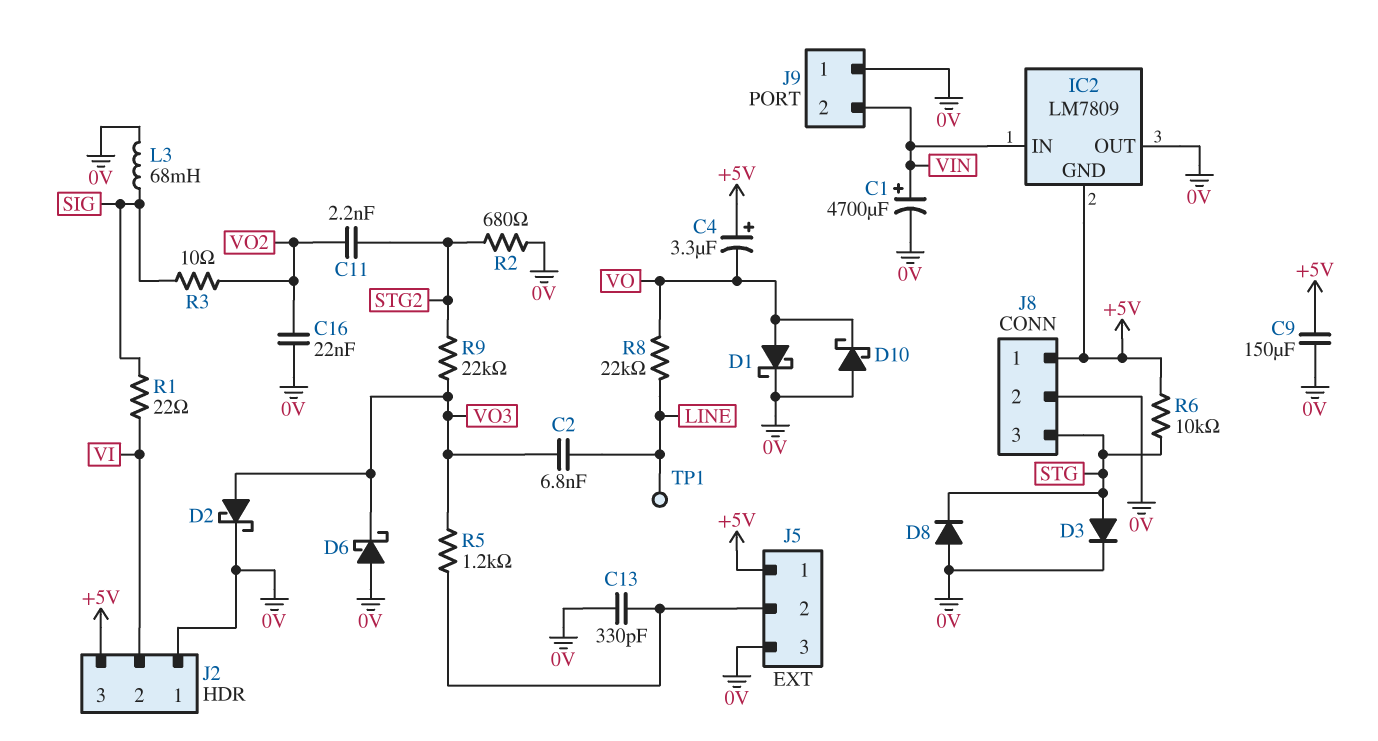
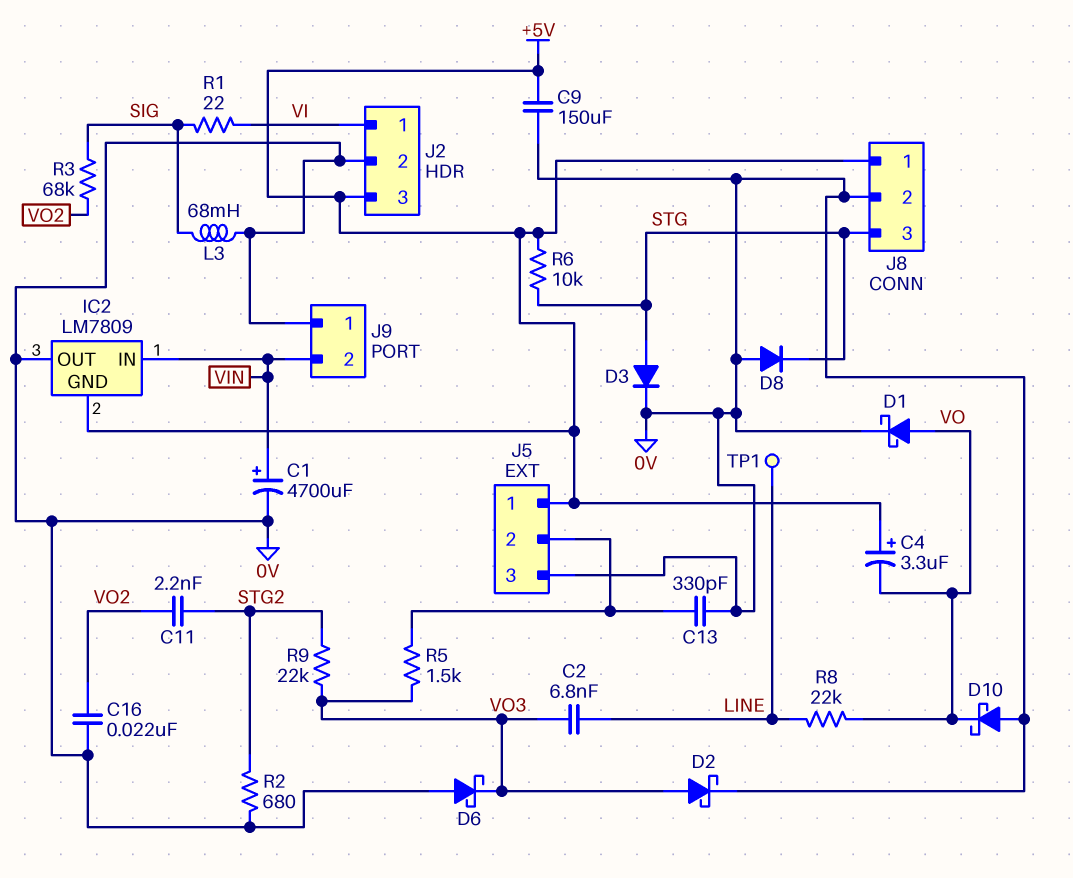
J2 pin 1: 0V -> VI
J2 pin 2: VI -> 0V
R3: 10 (SIG, VO2) -> 68k (SIG, VO2)
R5: 1.2k (J5/2, VO3) -> 1.5k (J5/2, VO3)

